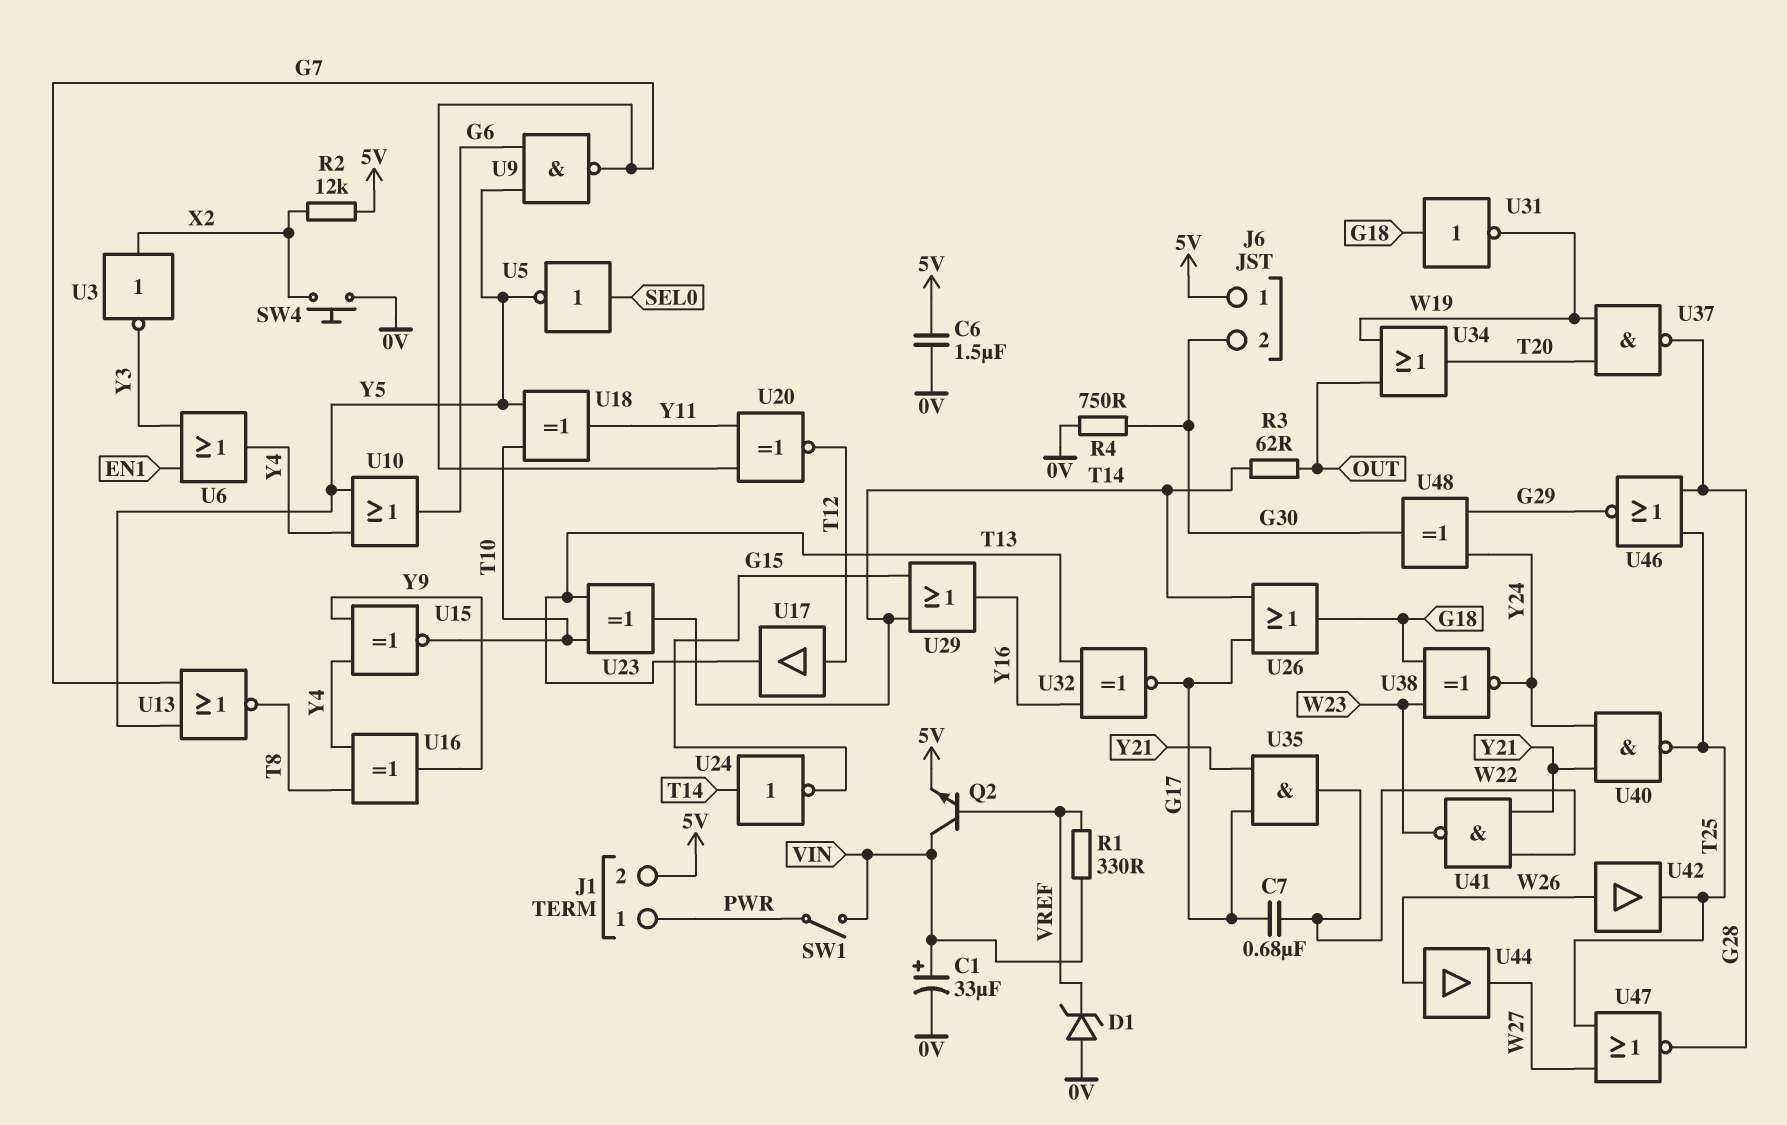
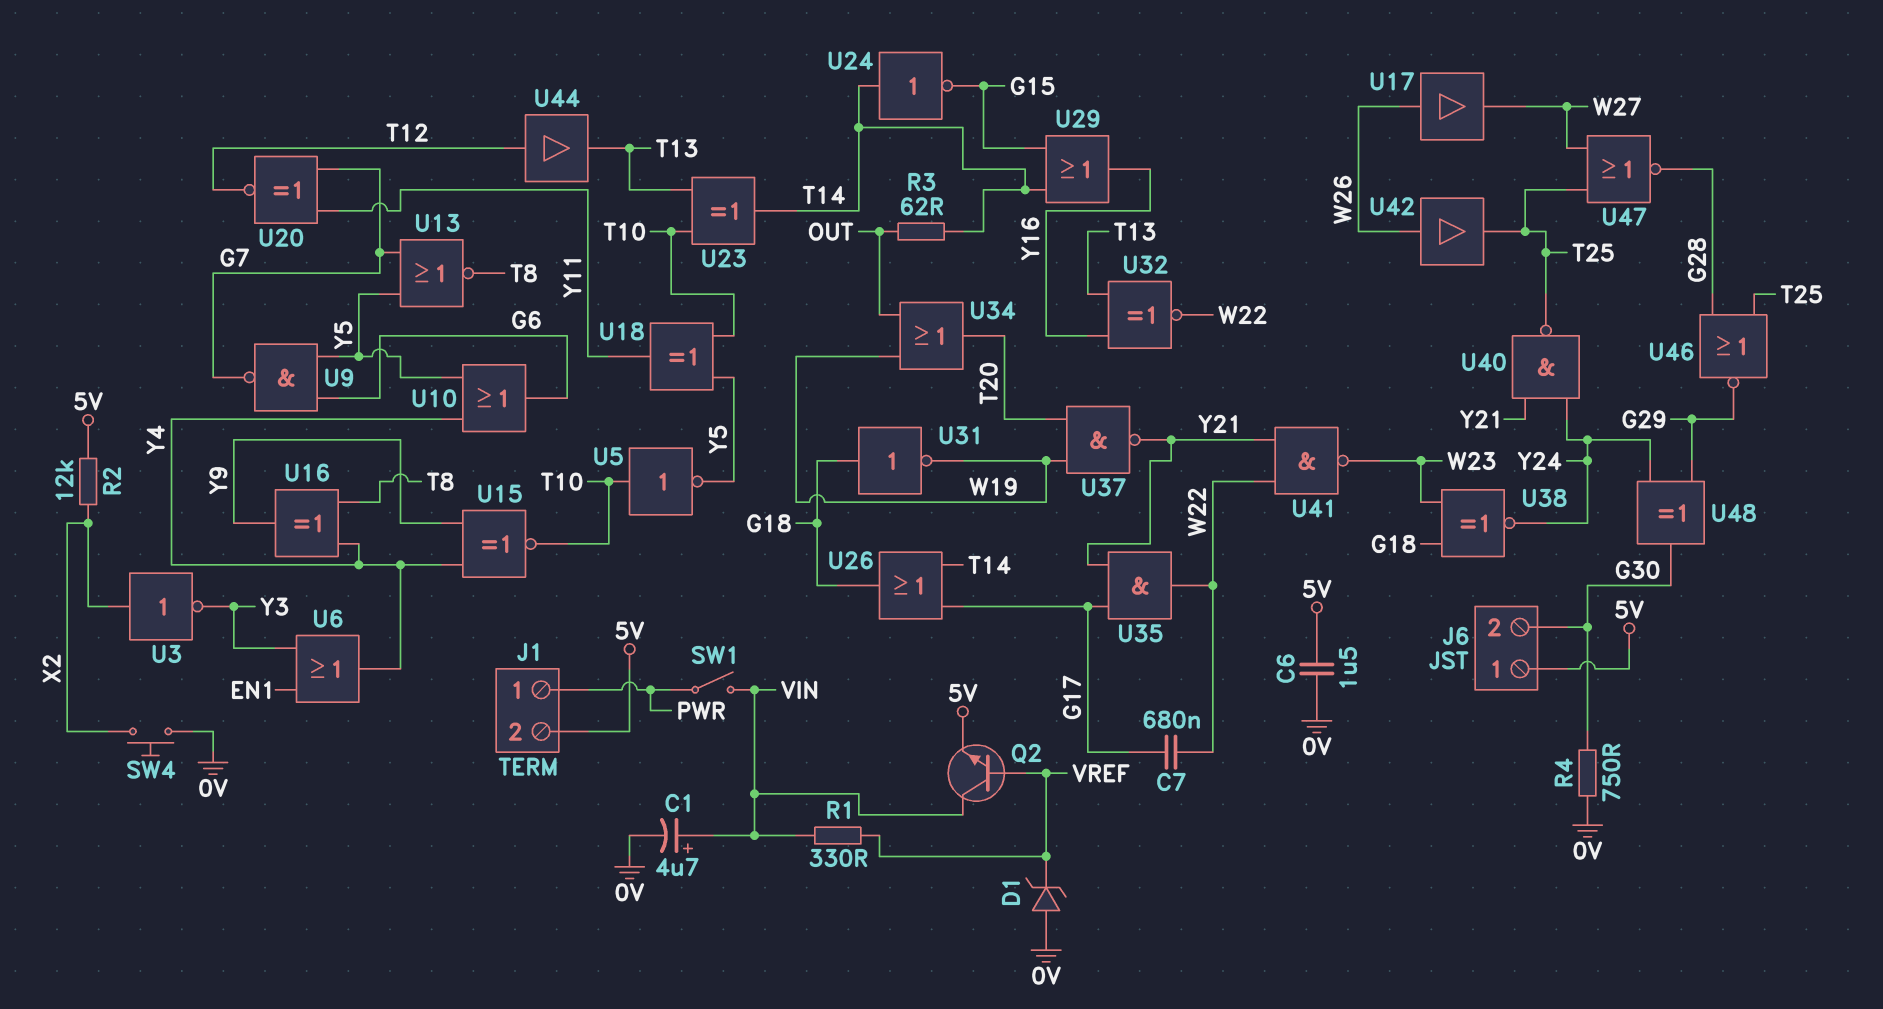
C1: 33uF (plus VIN, minus 0V) -> 4.7uF (plus VIN, minus 0V)
U5: NOT (in SEL0, out Y5) -> NOT (in T10, out Y5)
U17: buffer (in T12, out T13) -> buffer (in W26, out W27)
U32: XNOR (in T13, in Y16, out G17) -> XNOR (in T13, in Y16, out W22)
U37: NAND (in T20, in W19, out G28) -> NAND (in T20, in W19, out Y21)
U44: buffer (in W26, out W27) -> buffer (in T12, out T13)

